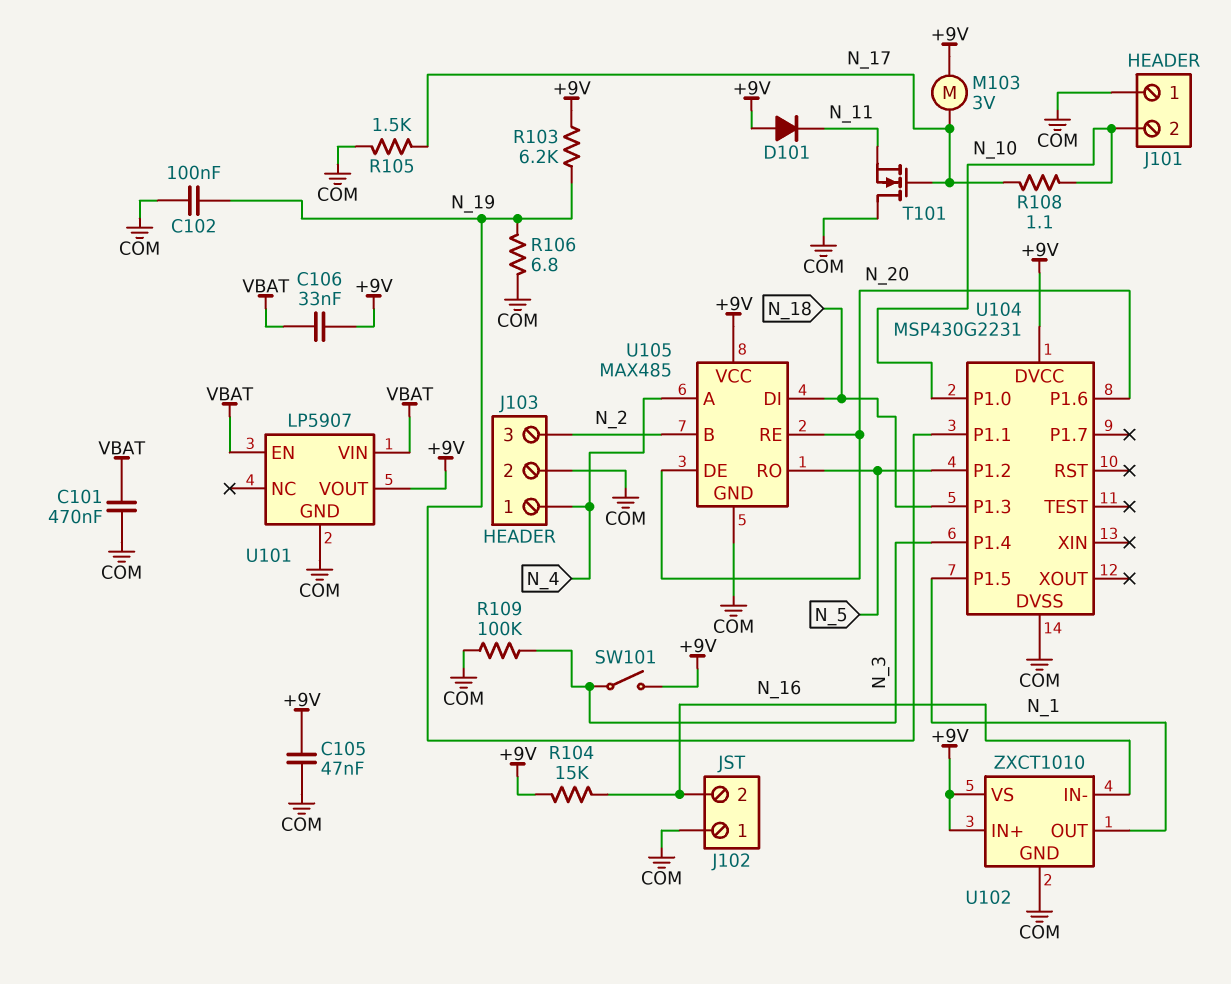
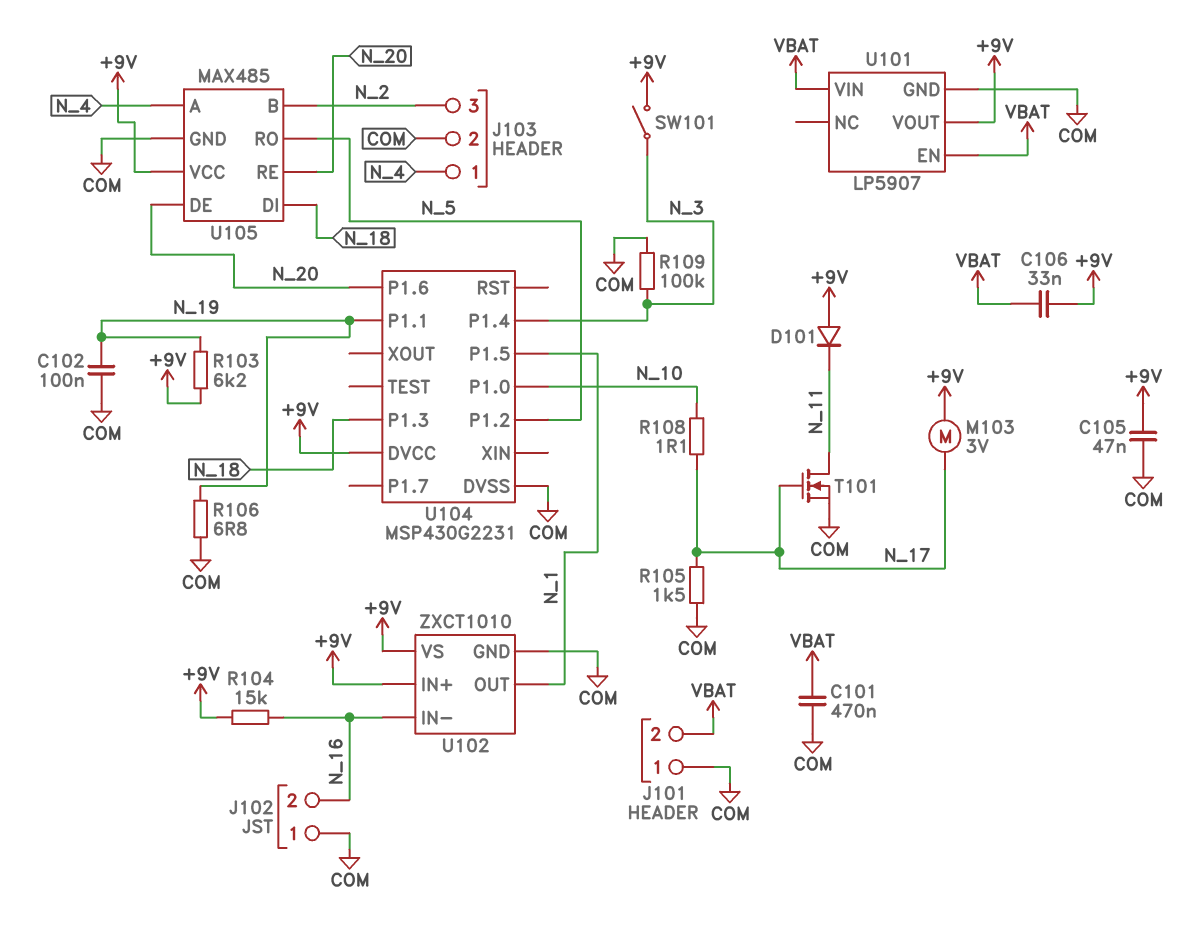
J101 pin 2: N_10 -> VBAT
T101: NMOS (G N_17, D COM, S N_11) -> NMOS (G N_17, D N_11, S COM)

